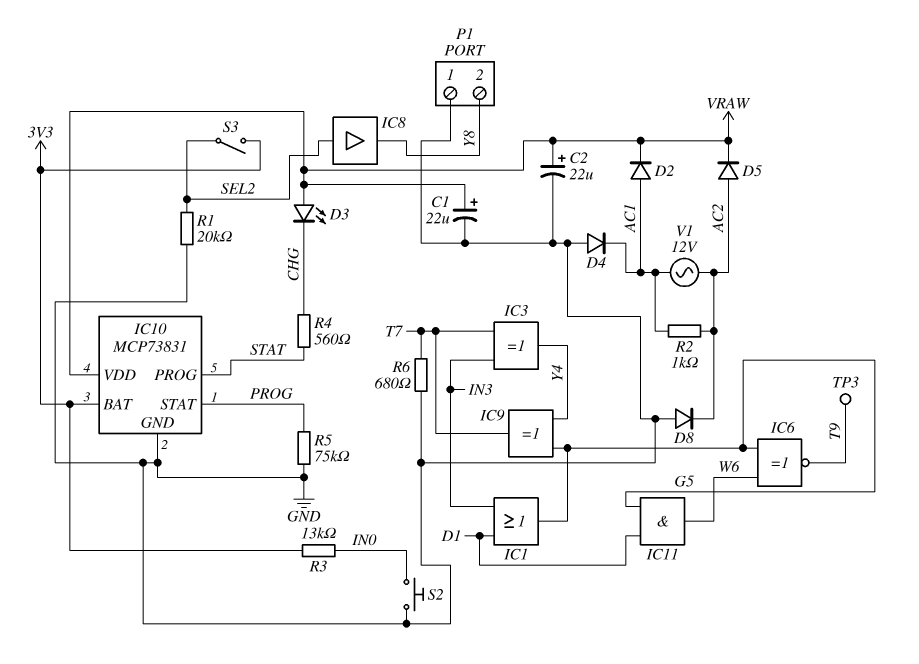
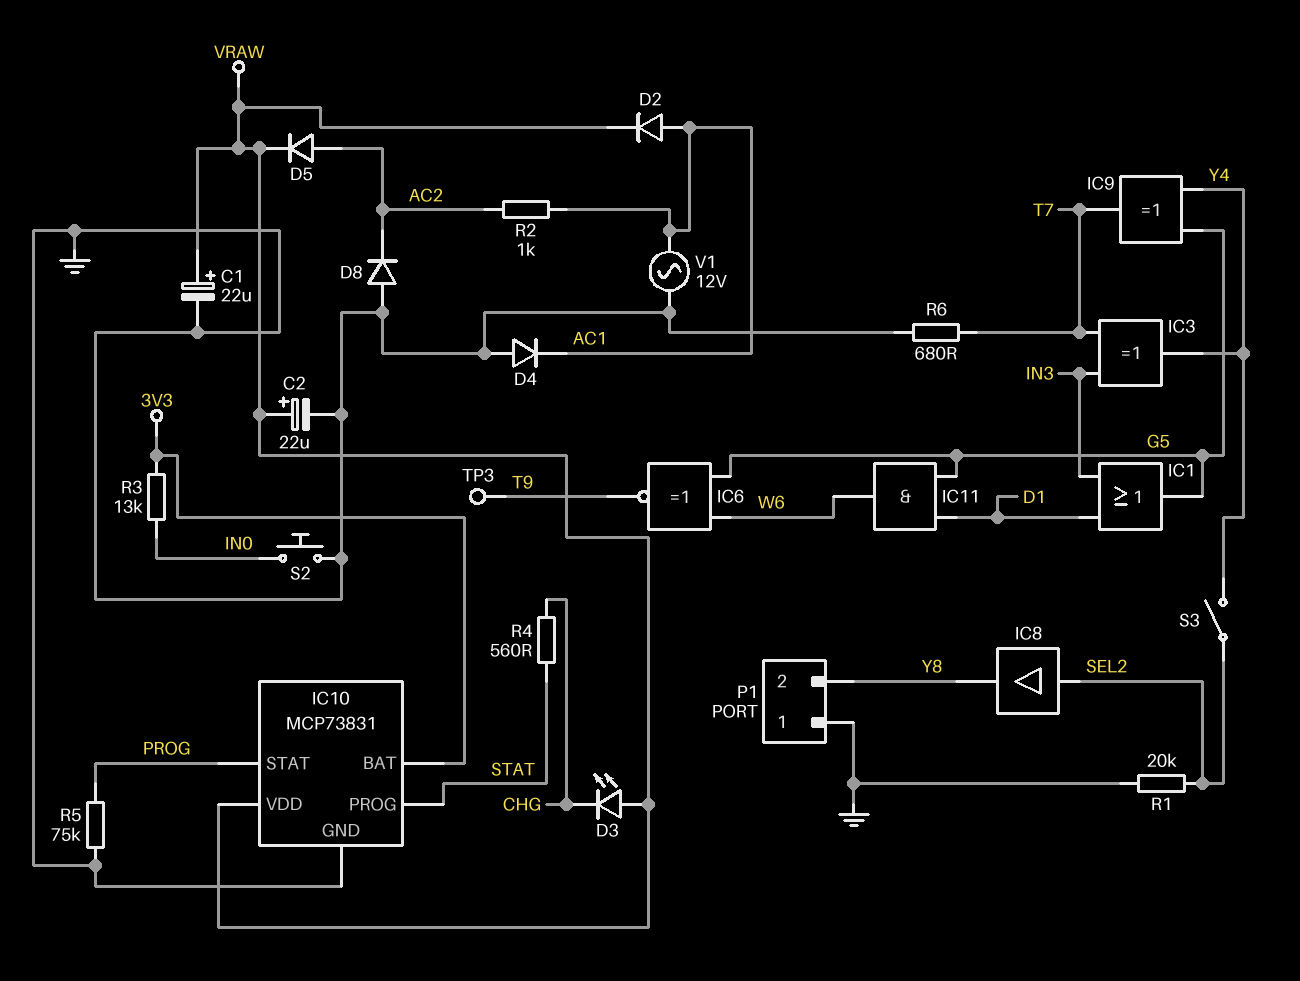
S3: switch (3V3, SEL2) -> switch (SEL2, Y4)
V1: AC 12V (AC1, AC2) -> AC 12V (AC1, GND)

